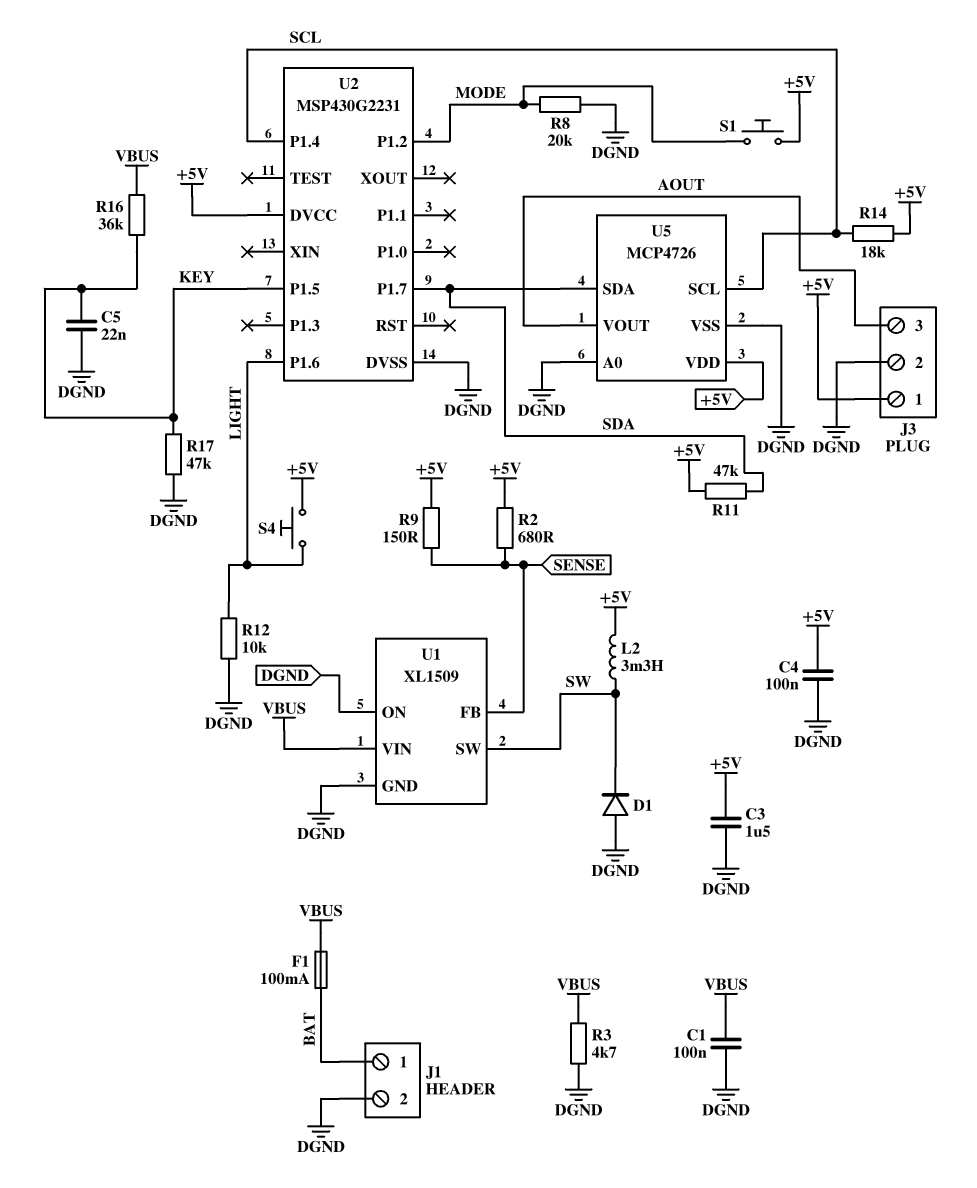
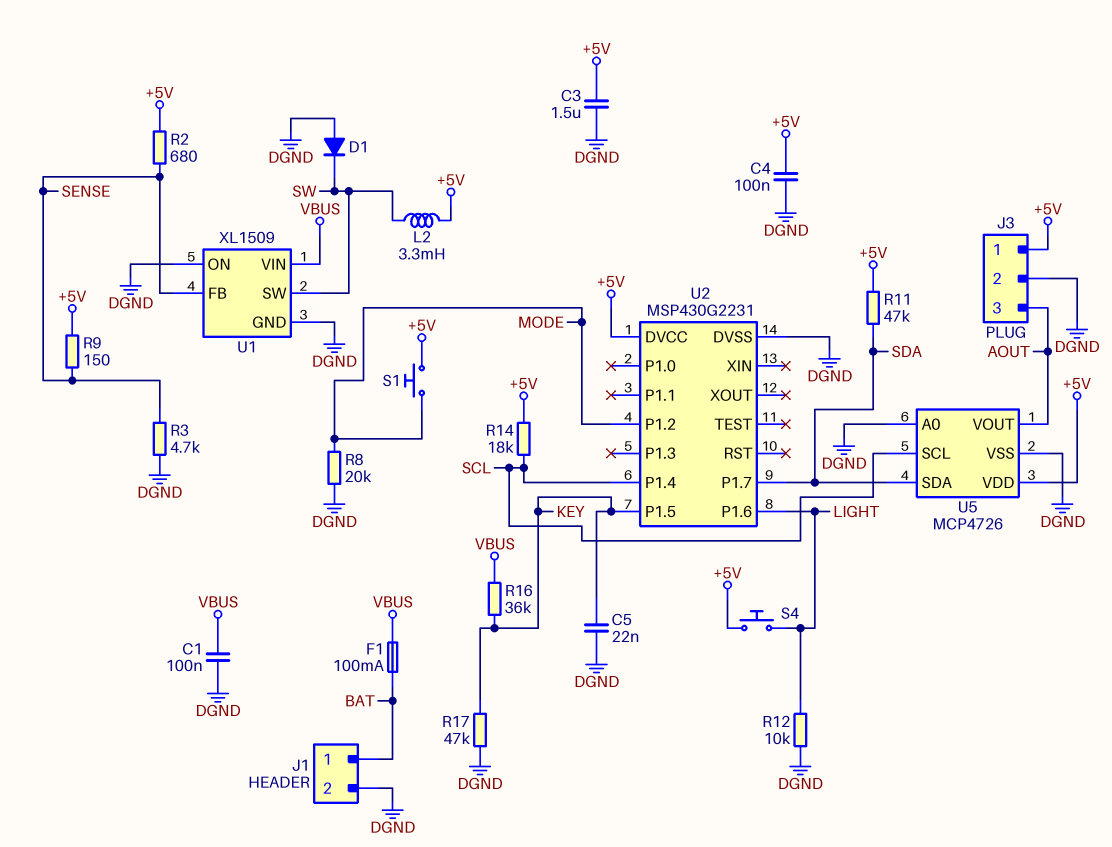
R3: 4.7k (DGND, VBUS) -> 4.7k (DGND, SENSE)

